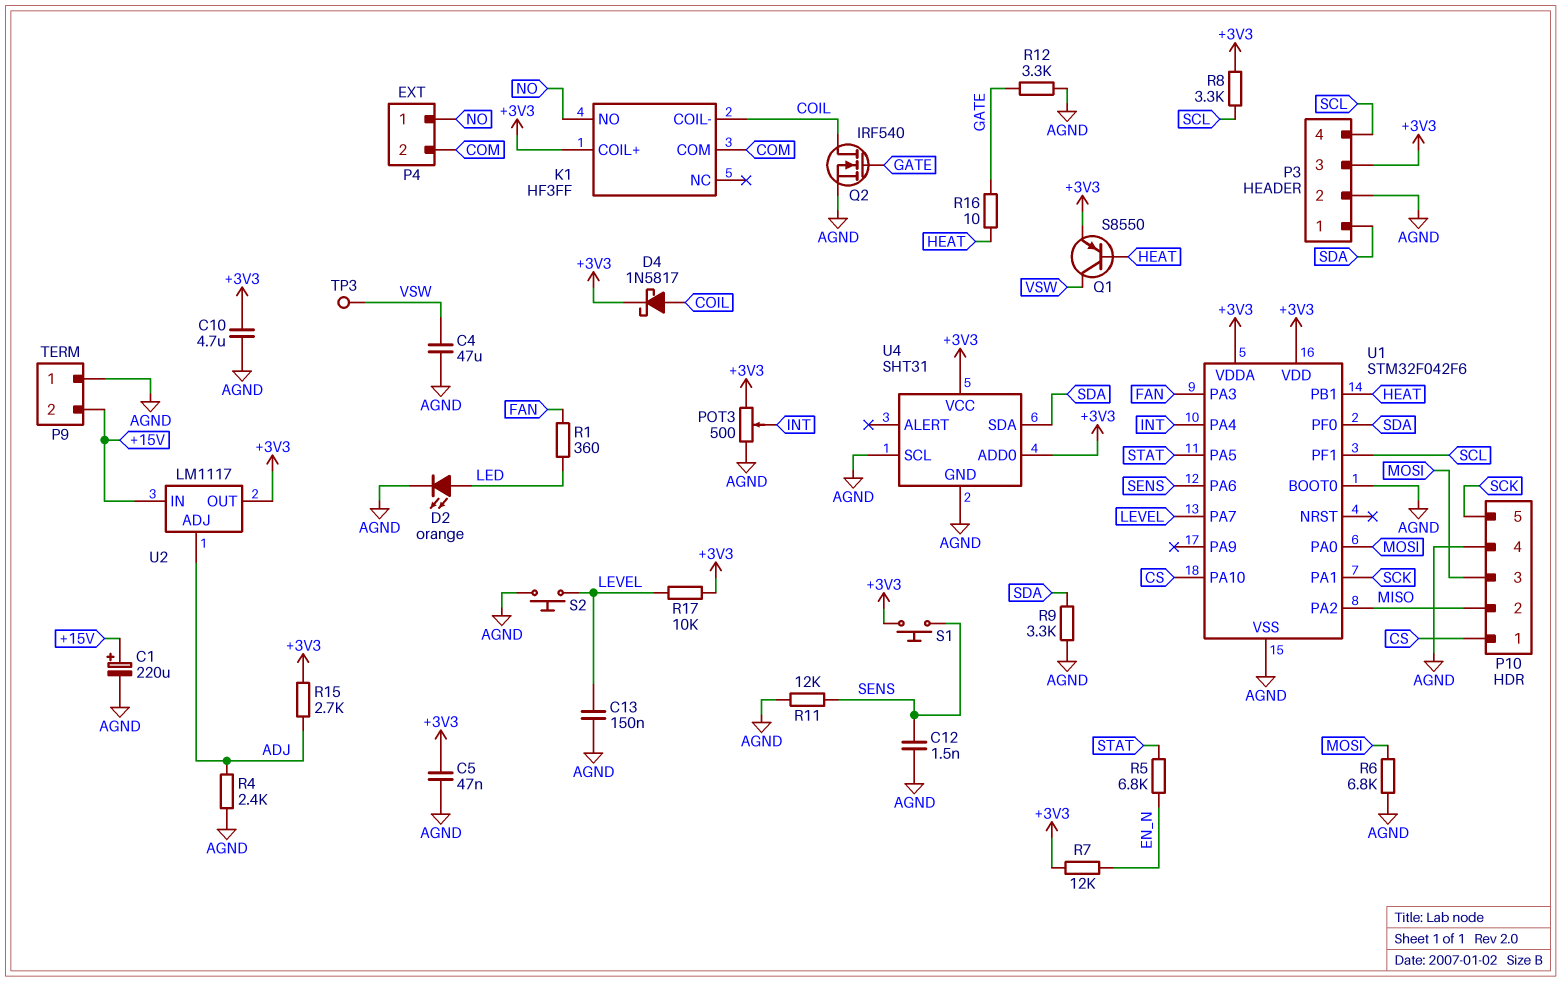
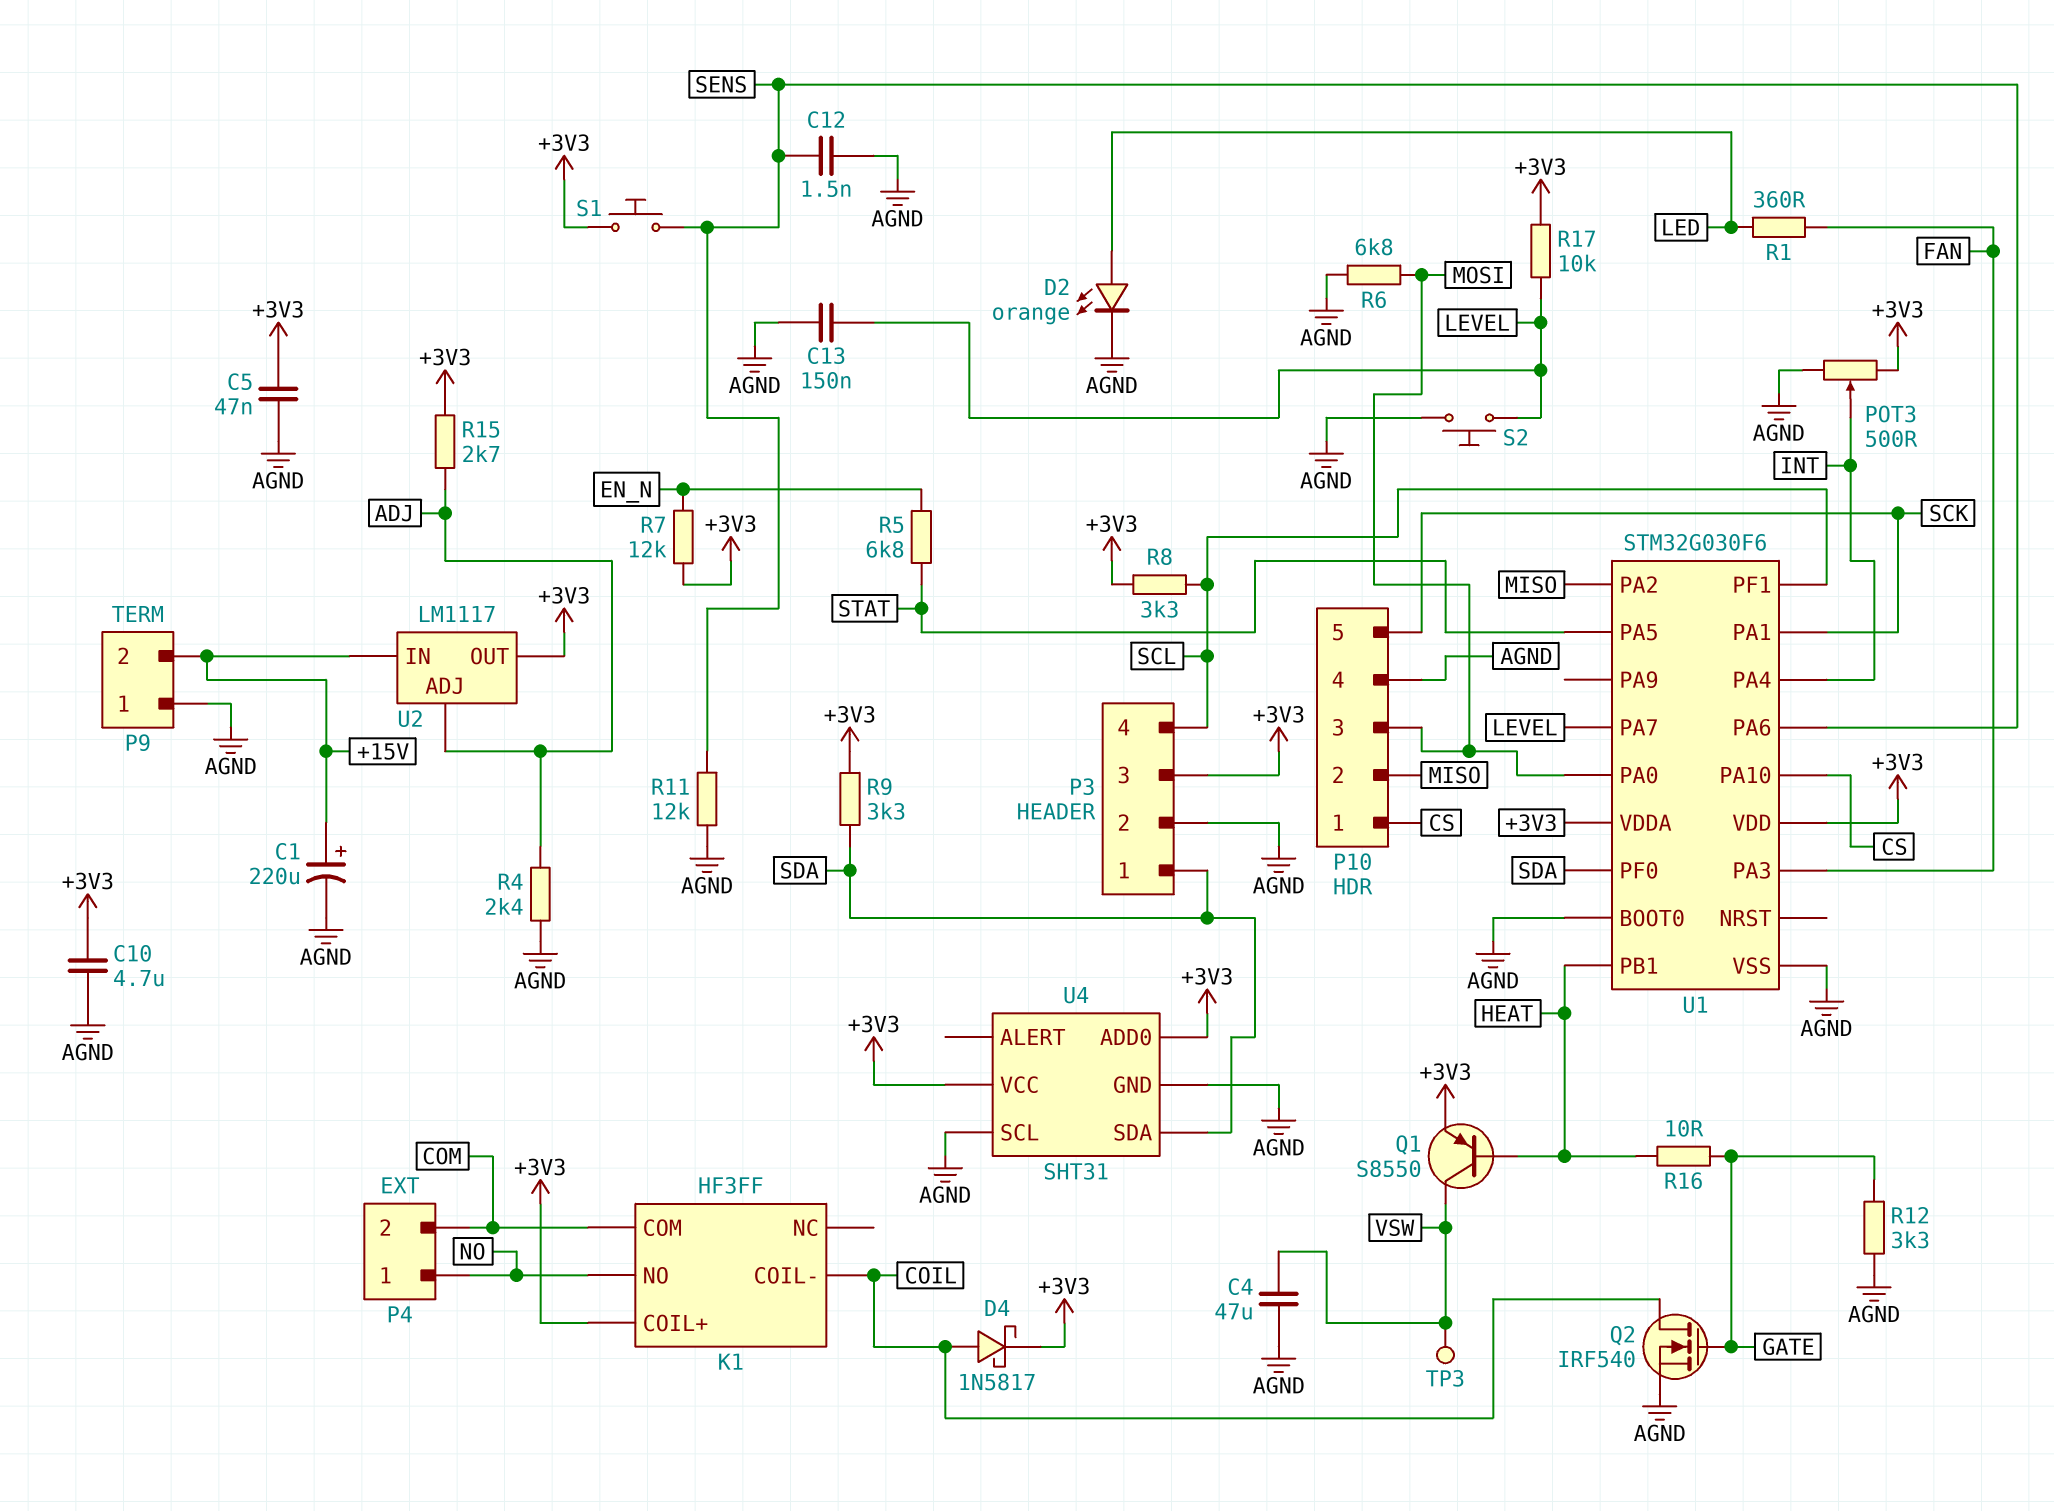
R9: 3.3k (AGND, SDA) -> 3.3k (+3V3, SDA)
U1: STM32F042F6 -> STM32G030F6

